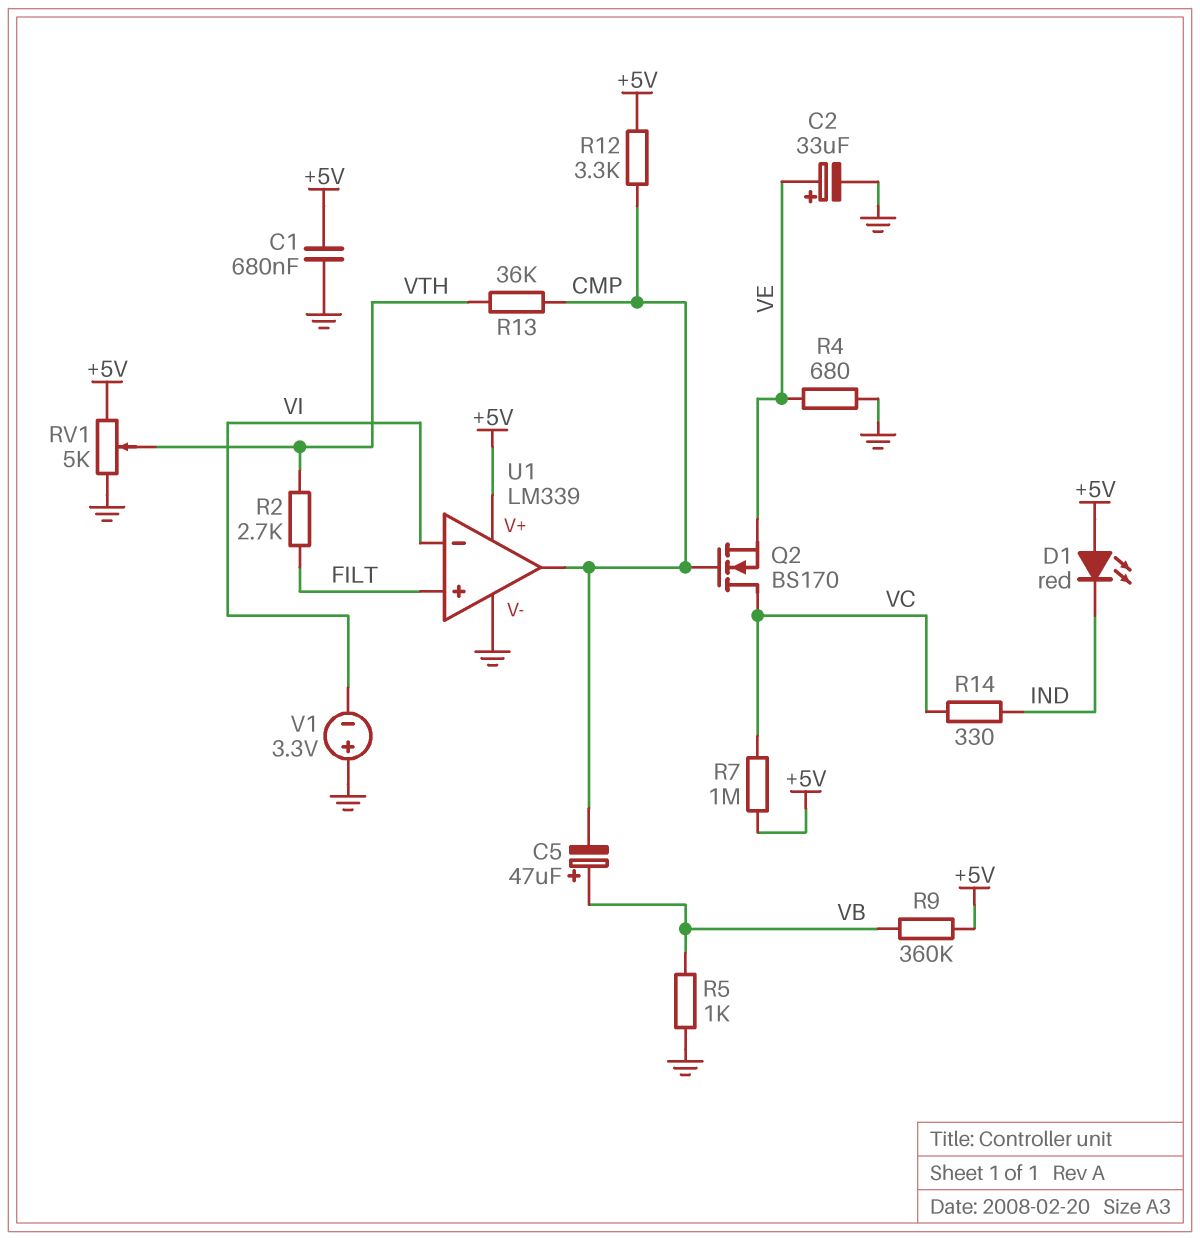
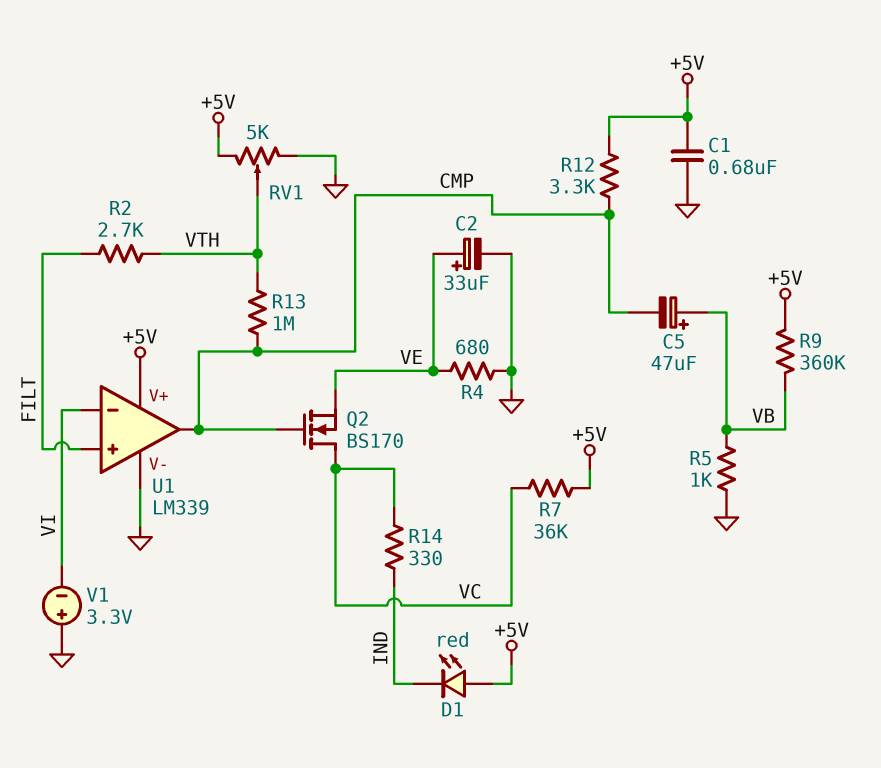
R7: 1M (+5V, VC) -> 36k (+5V, VC)
R13: 36k (CMP, VTH) -> 1M (CMP, VTH)

